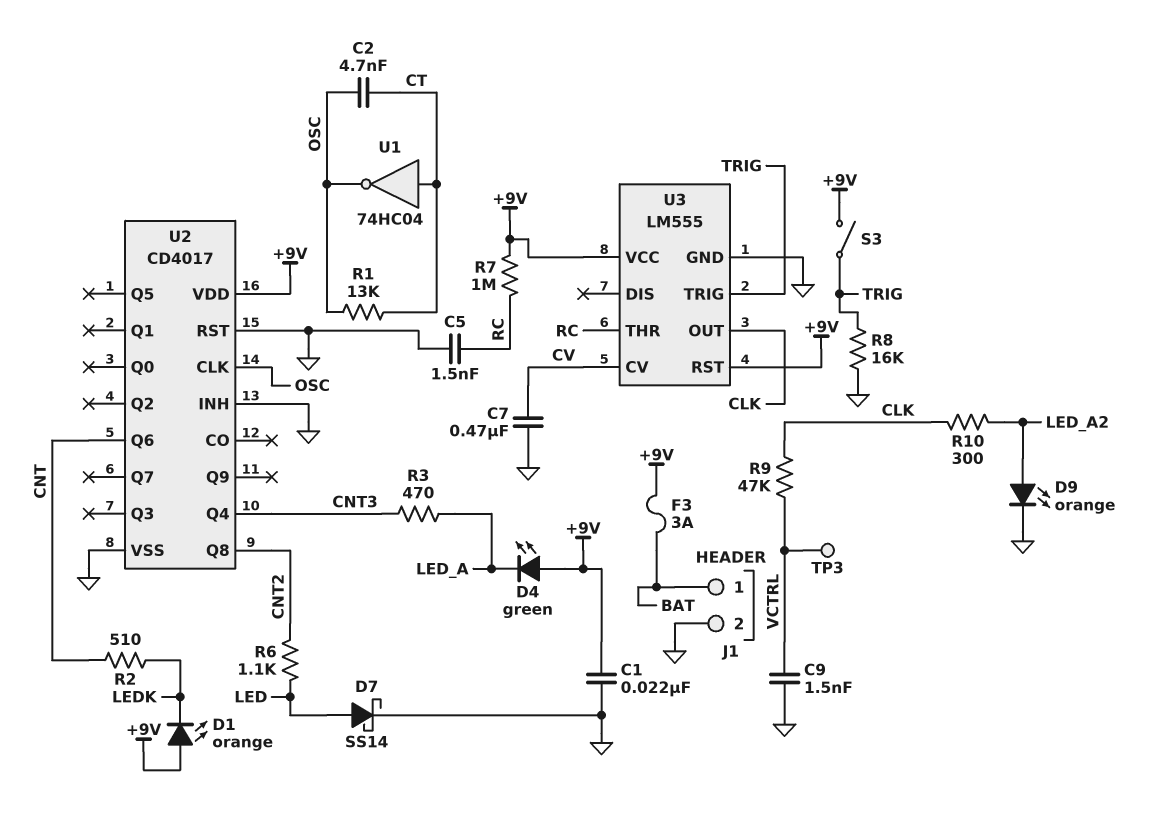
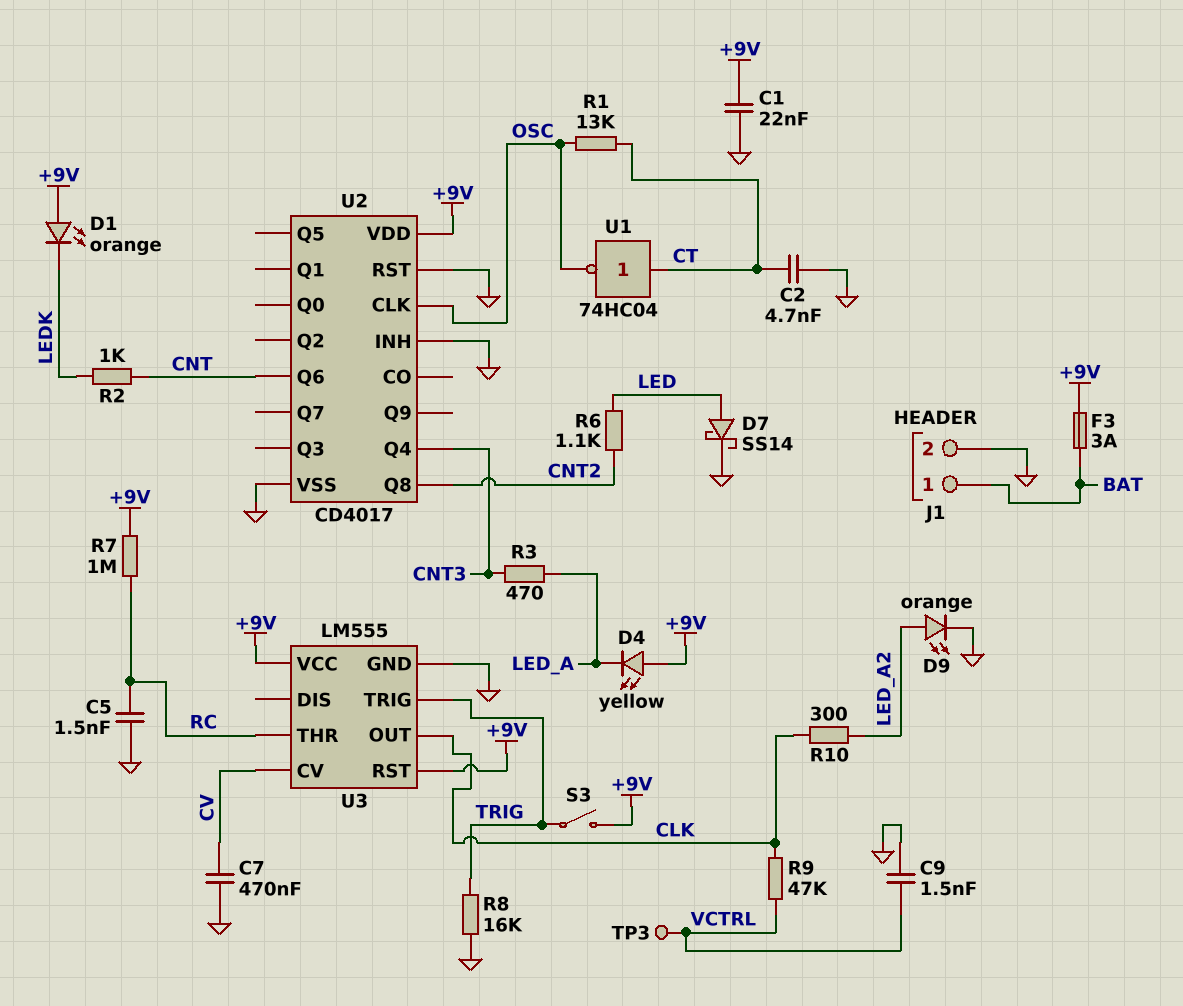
C2: 4.7nF (CT, OSC) -> 4.7nF (CT, GND)
D4: LED green (A +9V, K LED_A) -> LED yellow (A +9V, K LED_A)
R2: 510 (CNT, LEDK) -> 1k (CNT, LEDK)

